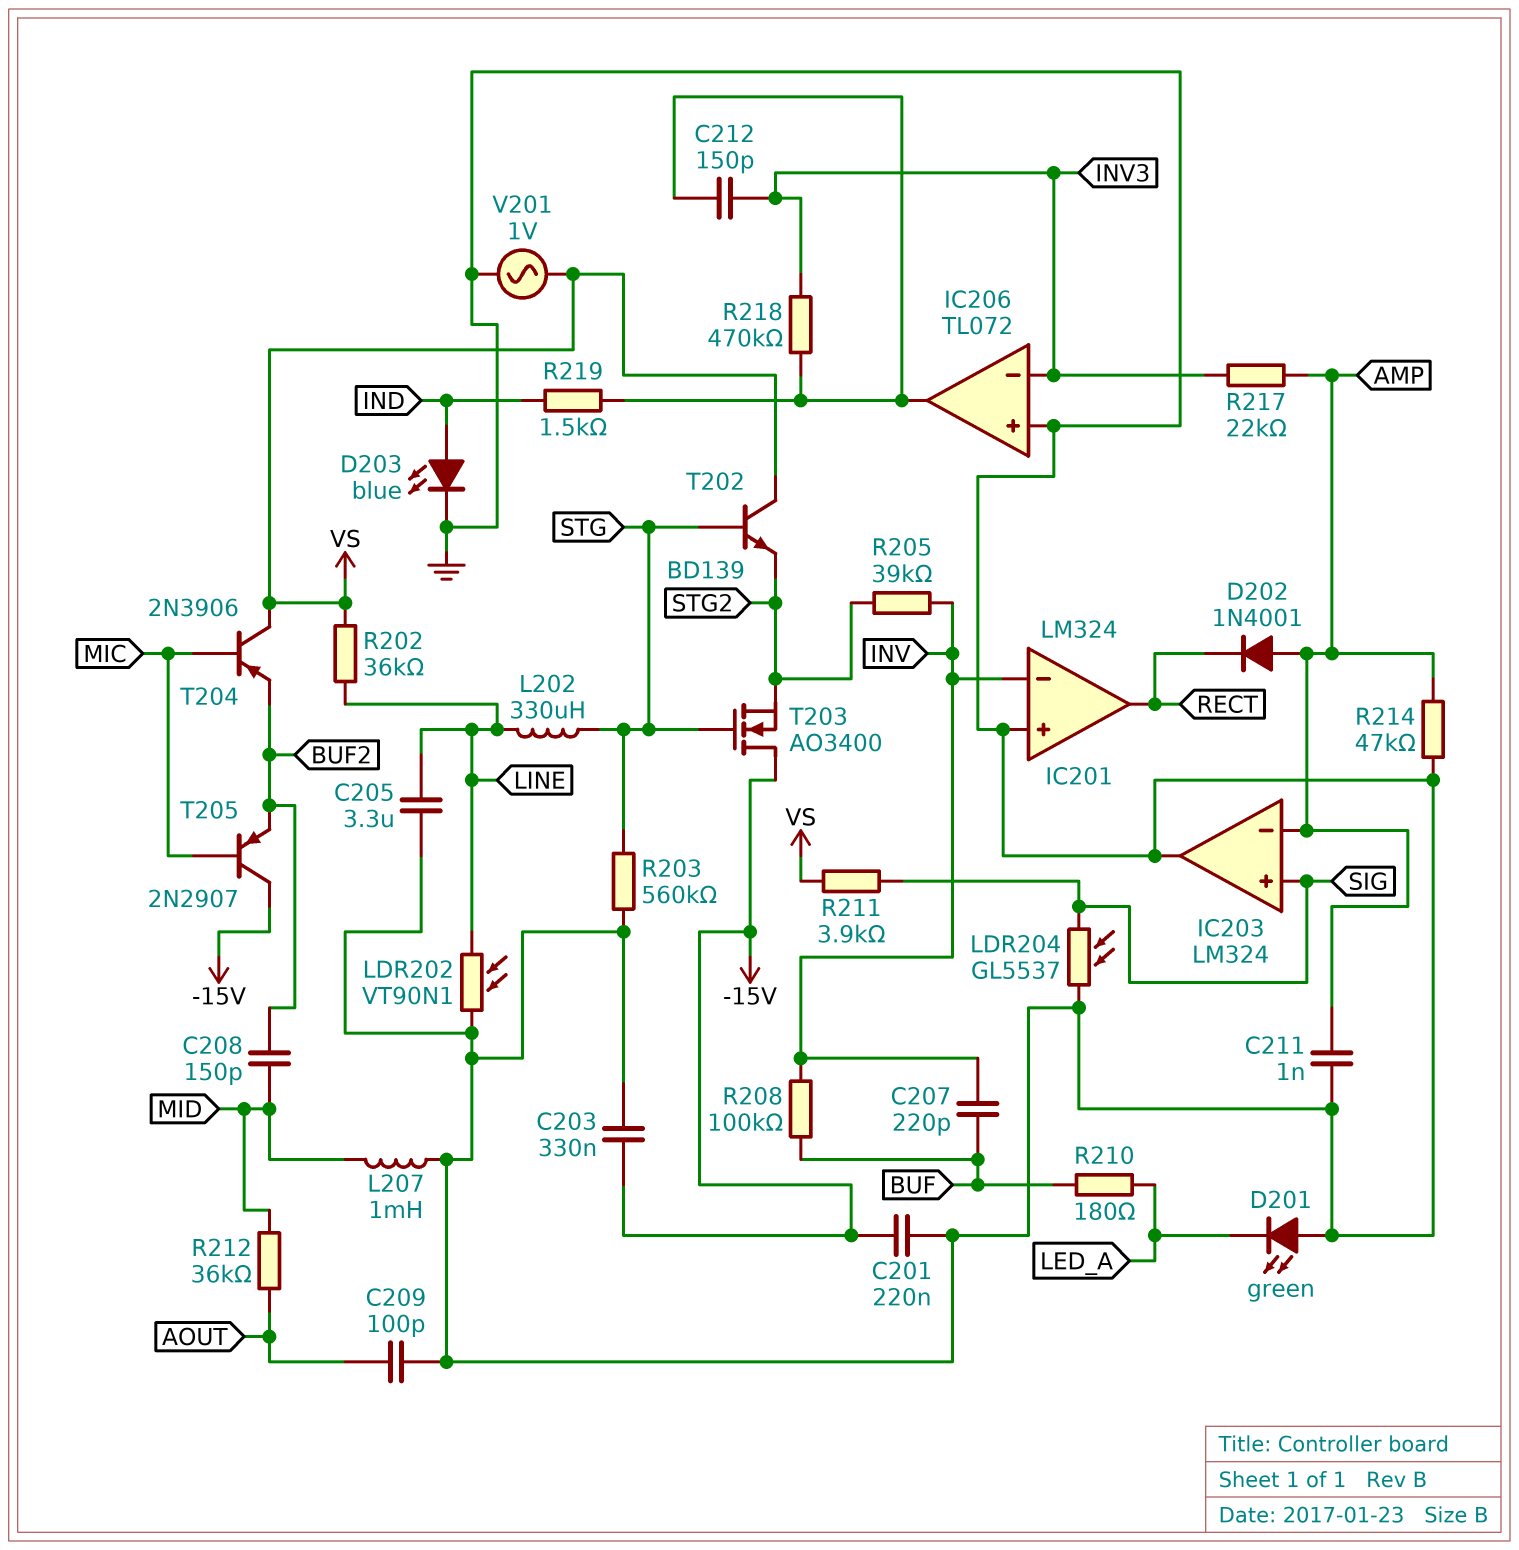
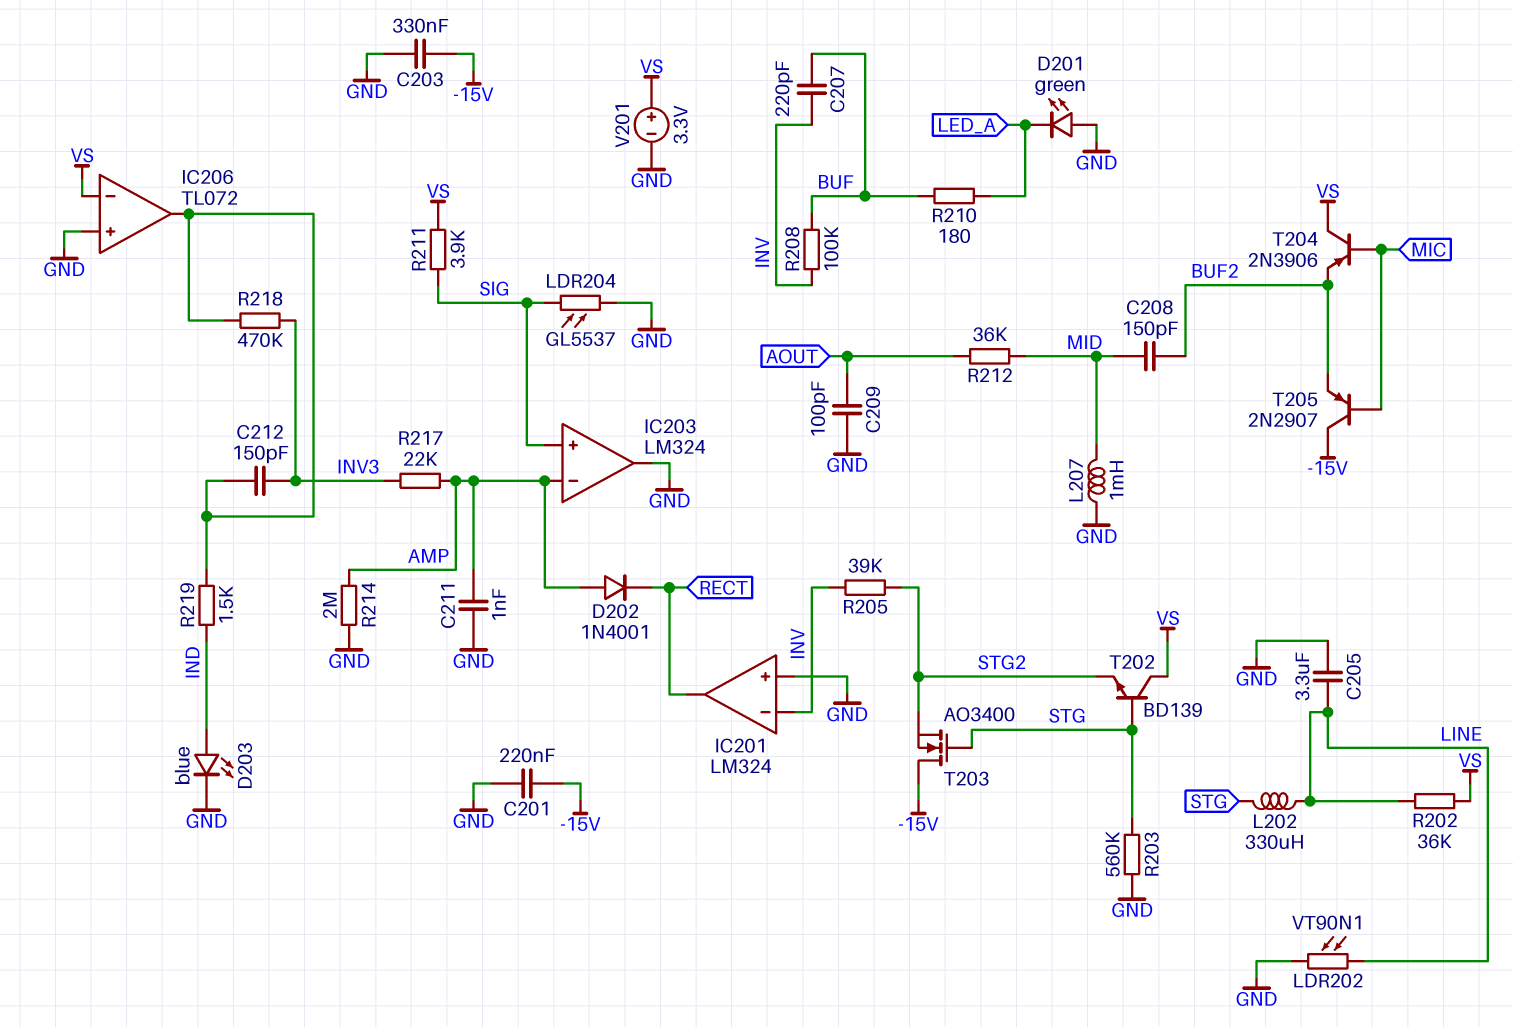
IC206 pin in-: INV3 -> VS
R214: 47k (AMP, GND) -> 2M (AMP, GND)
V201: AC 1V (GND, VS) -> 3.3V (plus VS, minus GND)

